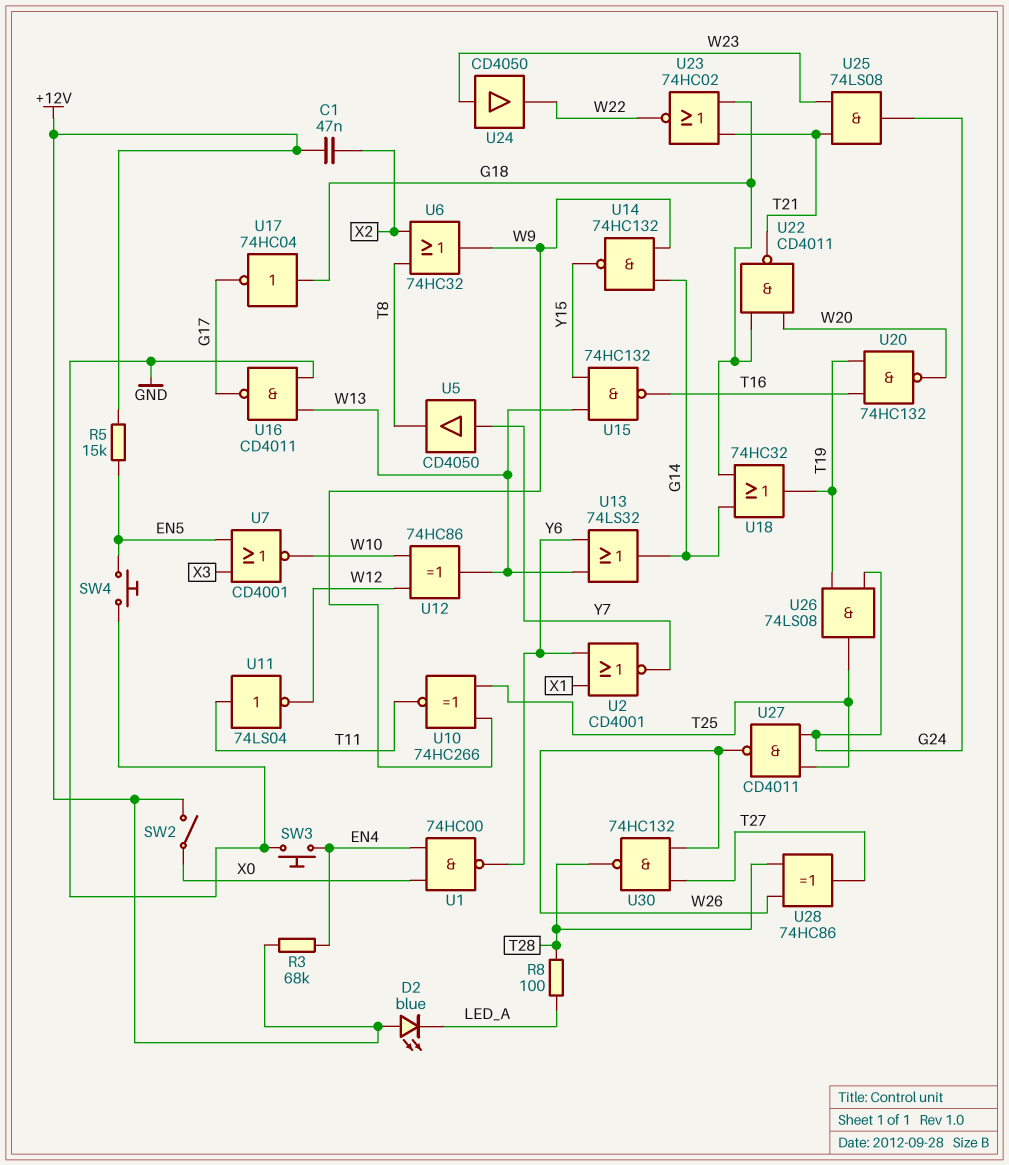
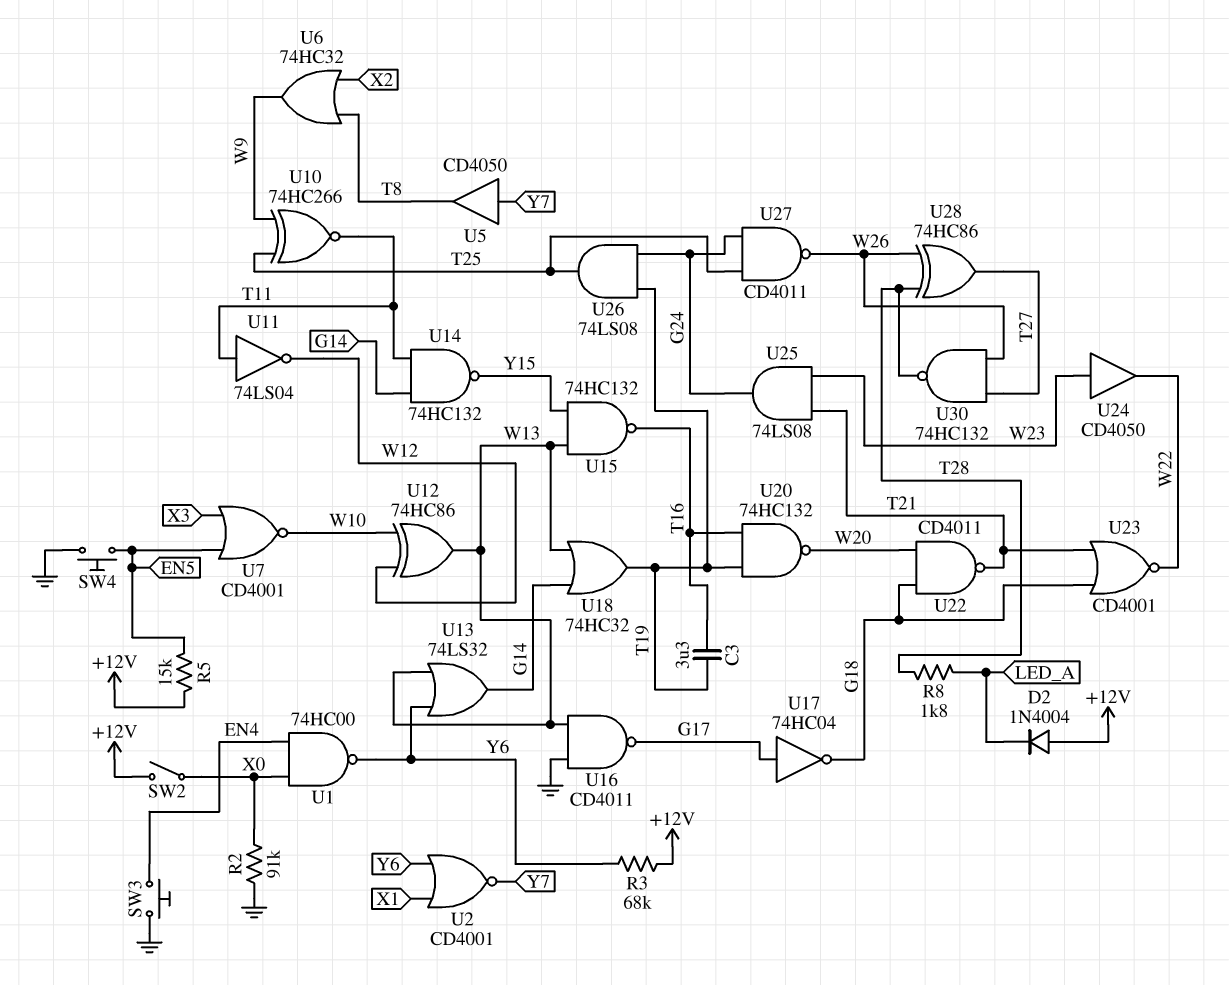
C1: 47nF (+12V, X2) -> none
C3: none -> 3.3uF (T16, T19)
D2: LED blue (A +12V, K LED_A) -> diode 1N4004 (A +12V, K LED_A)
R2: none -> 91k (GND, X0)
R3: 68k (+12V, EN4) -> 68k (+12V, Y6)
R8: 100 (LED_A, T28) -> 1.8k (LED_A, T28)
U14: NAND 74HC132 (in G14, in W9, out Y15) -> NAND 74HC132 (in G14, in T11, out Y15)
U17: NOT 74HC04 (in G18, out G17) -> NOT 74HC04 (in G17, out G18)
U18: OR 74HC32 (in G14, in G18, out T19) -> OR 74HC32 (in G14, in W13, out T19)
U23: NOR 74HC02 (in G18, in T21, out W22) -> NOR CD4001 (in G18, in T21, out W22)

